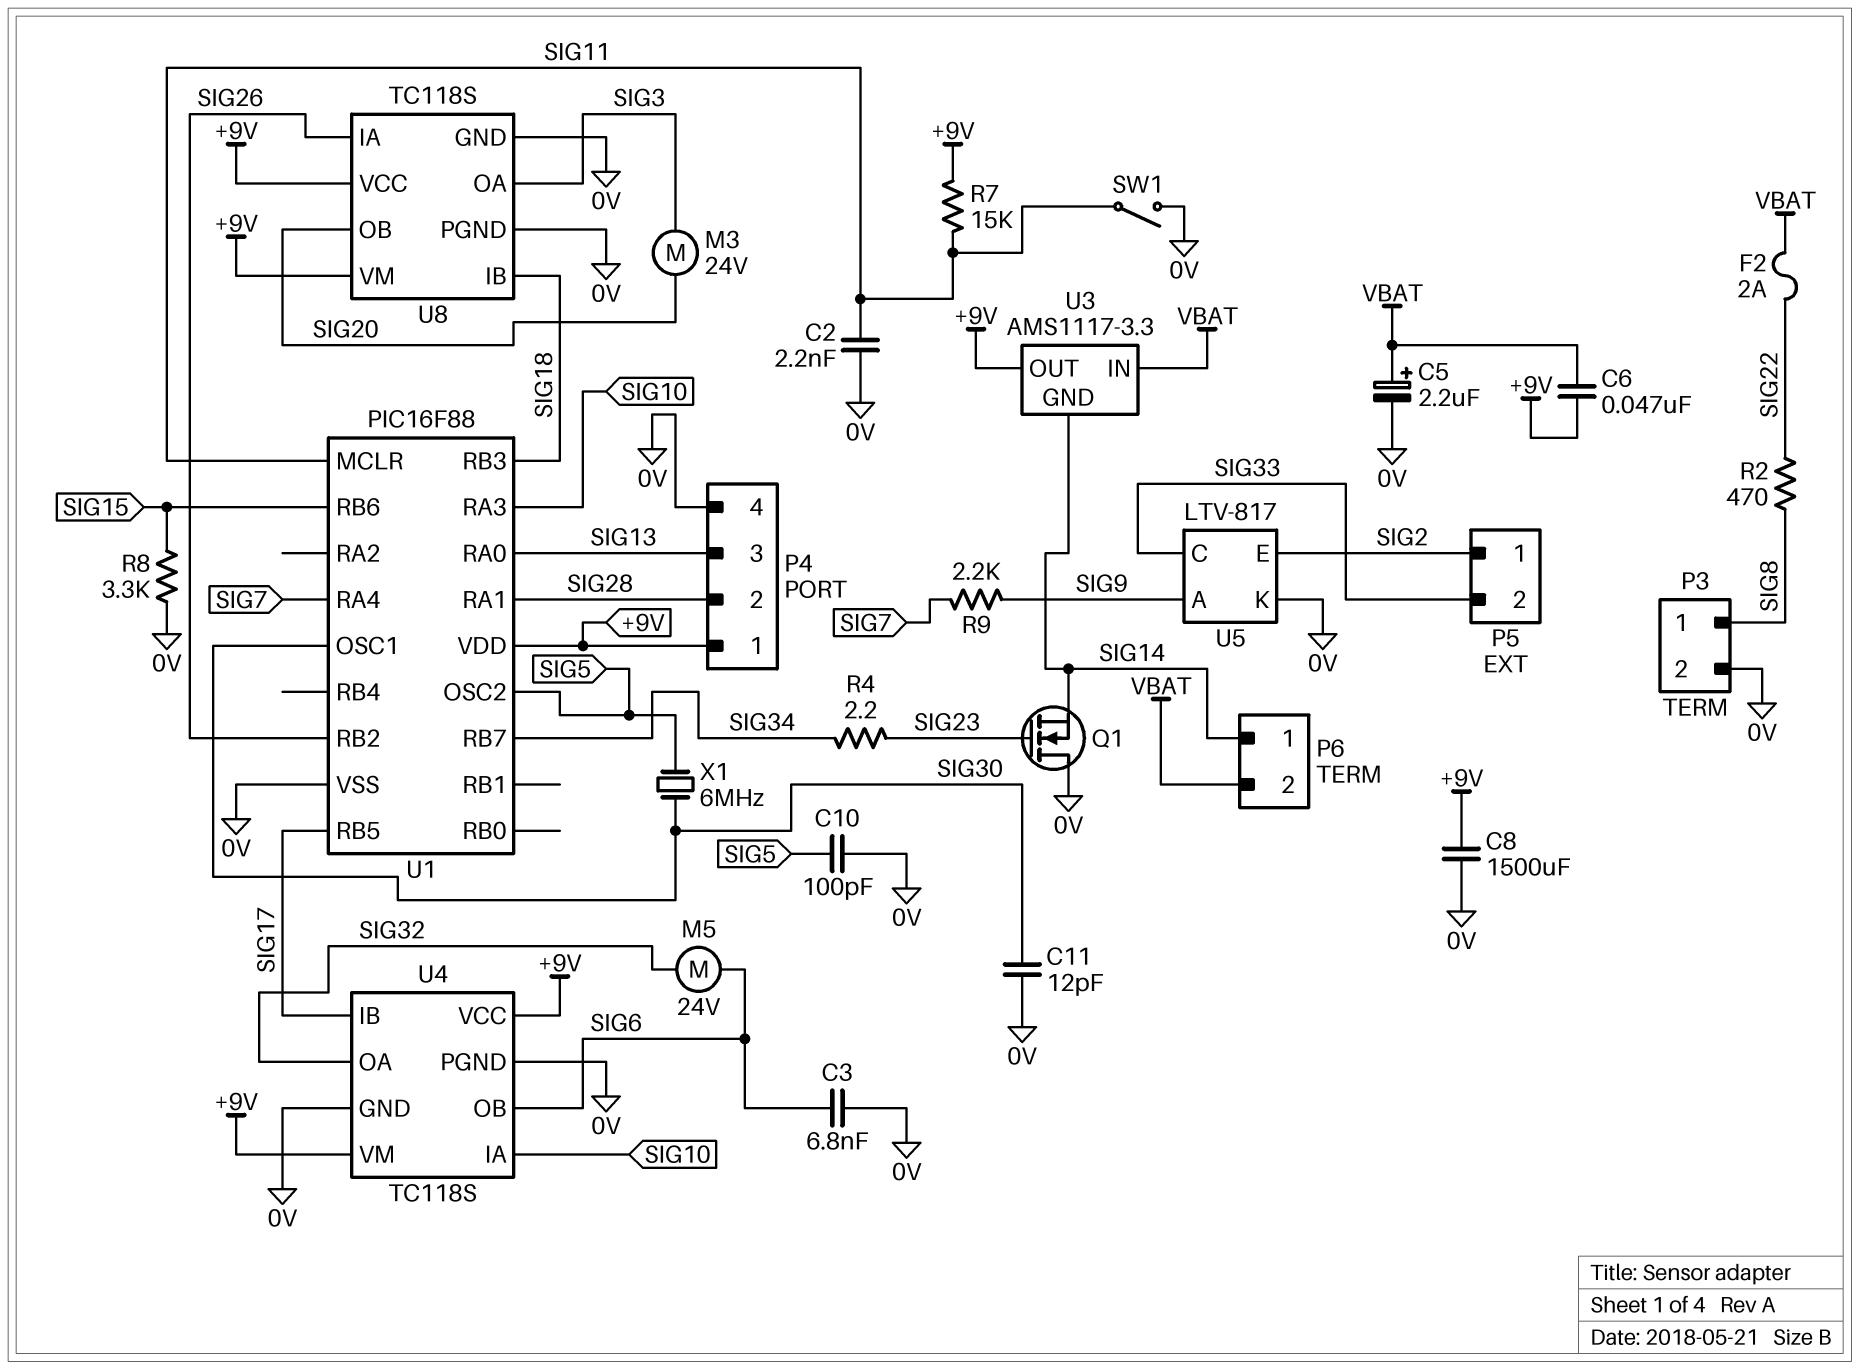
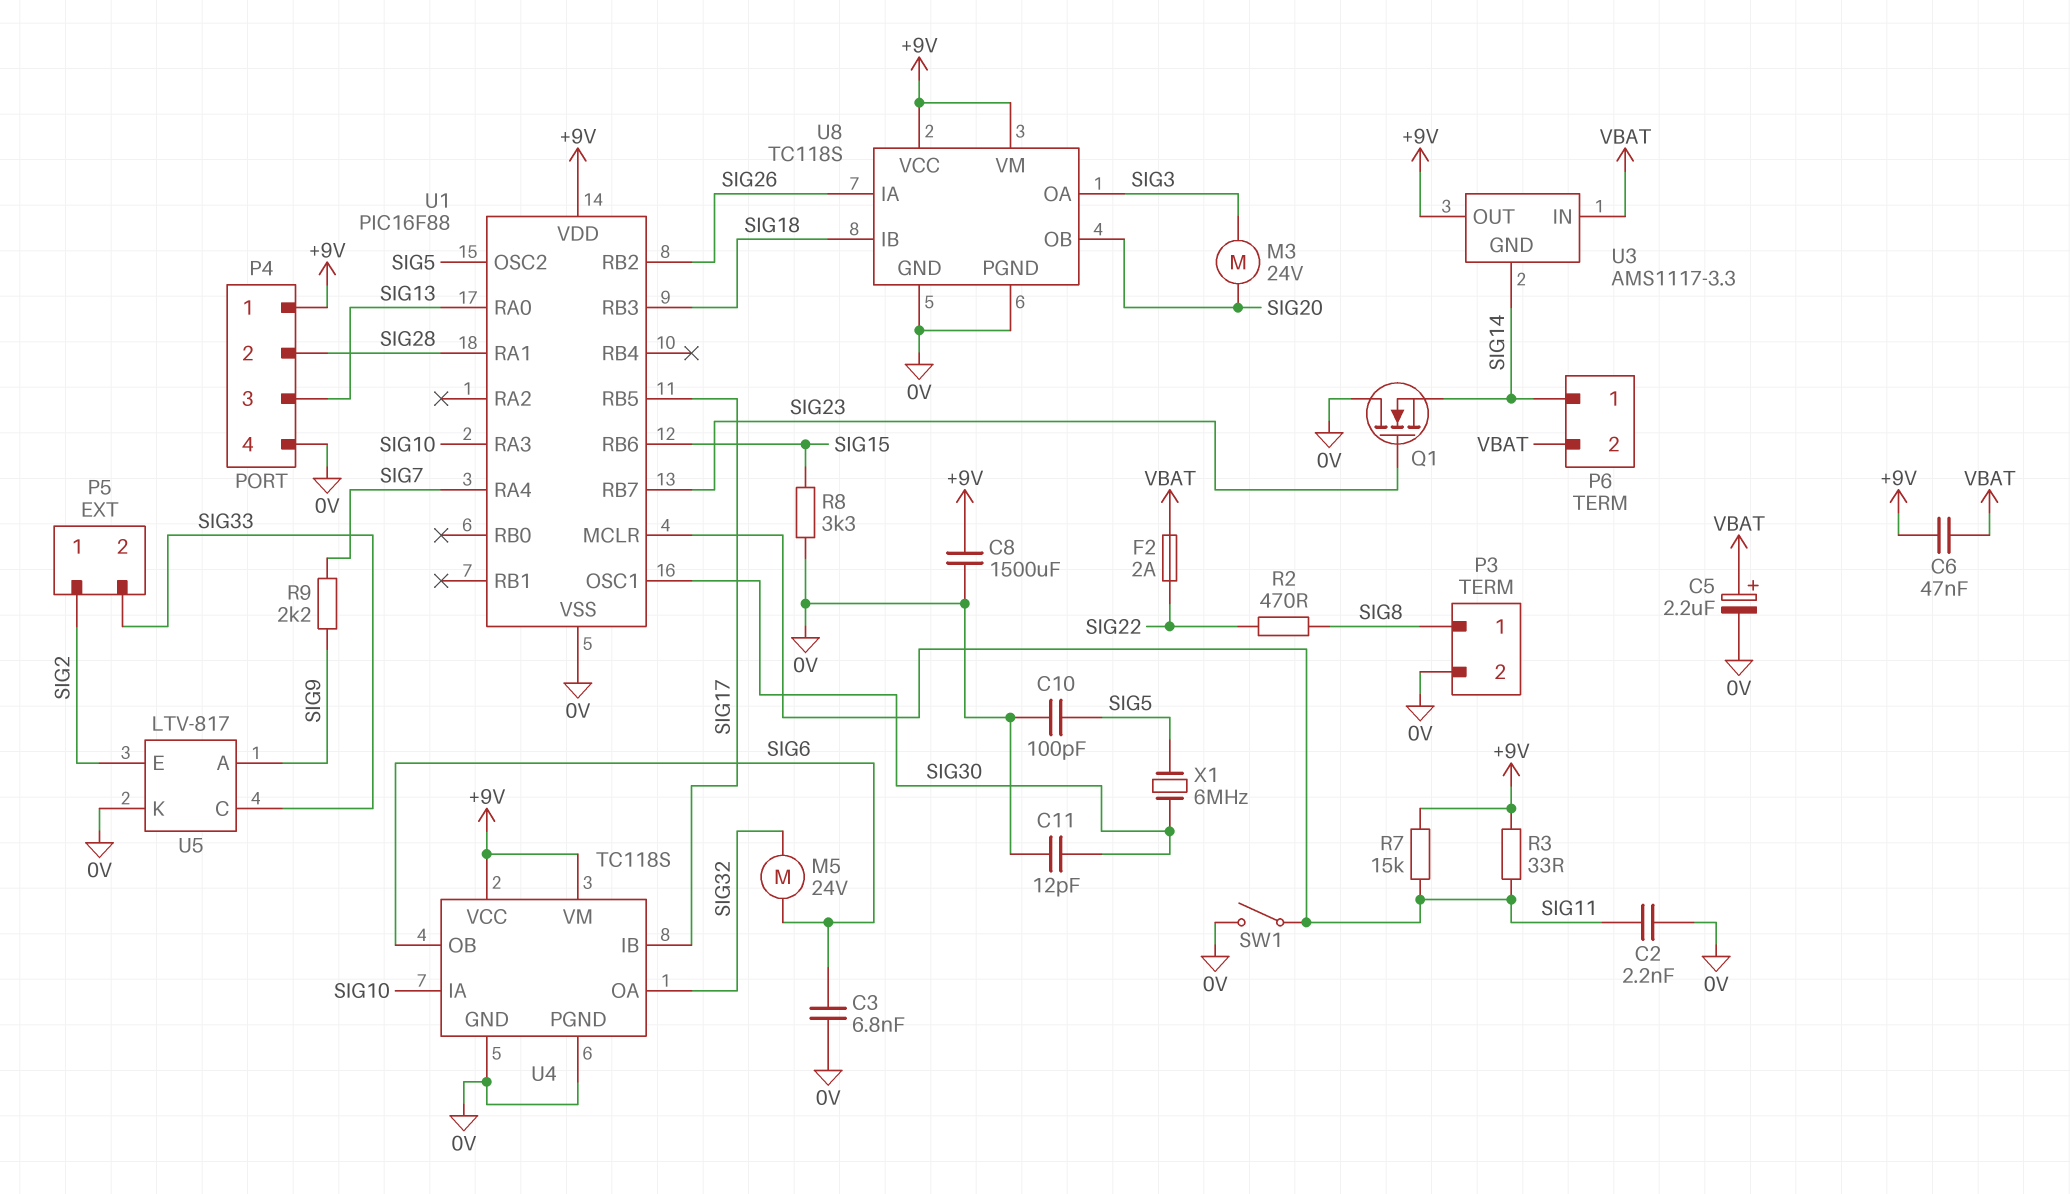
R3: none -> 33 (+9V, SIG11)
R4: 2.2 (SIG23, SIG34) -> none
U1 pin RB7: SIG34 -> SIG23

